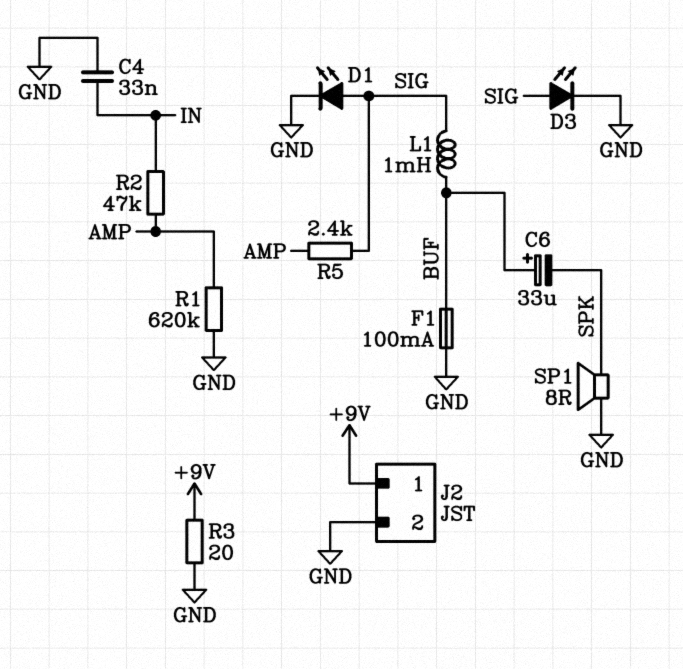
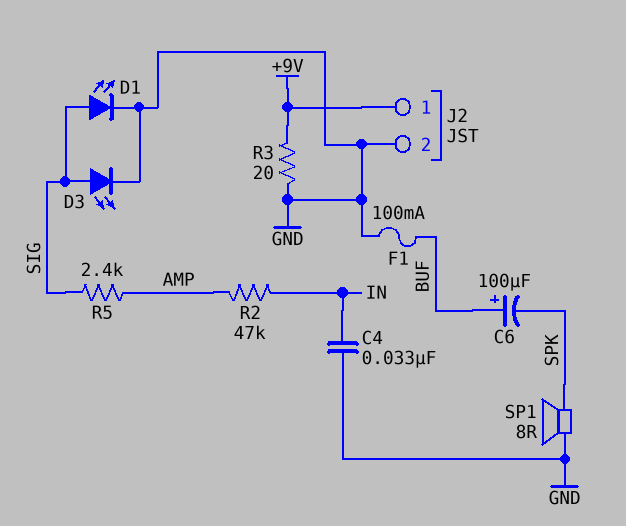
C6: 33uF (plus BUF, minus SPK) -> 100uF (plus BUF, minus SPK)
L1: 1mH (BUF, SIG) -> none
R1: 620k (AMP, GND) -> none

